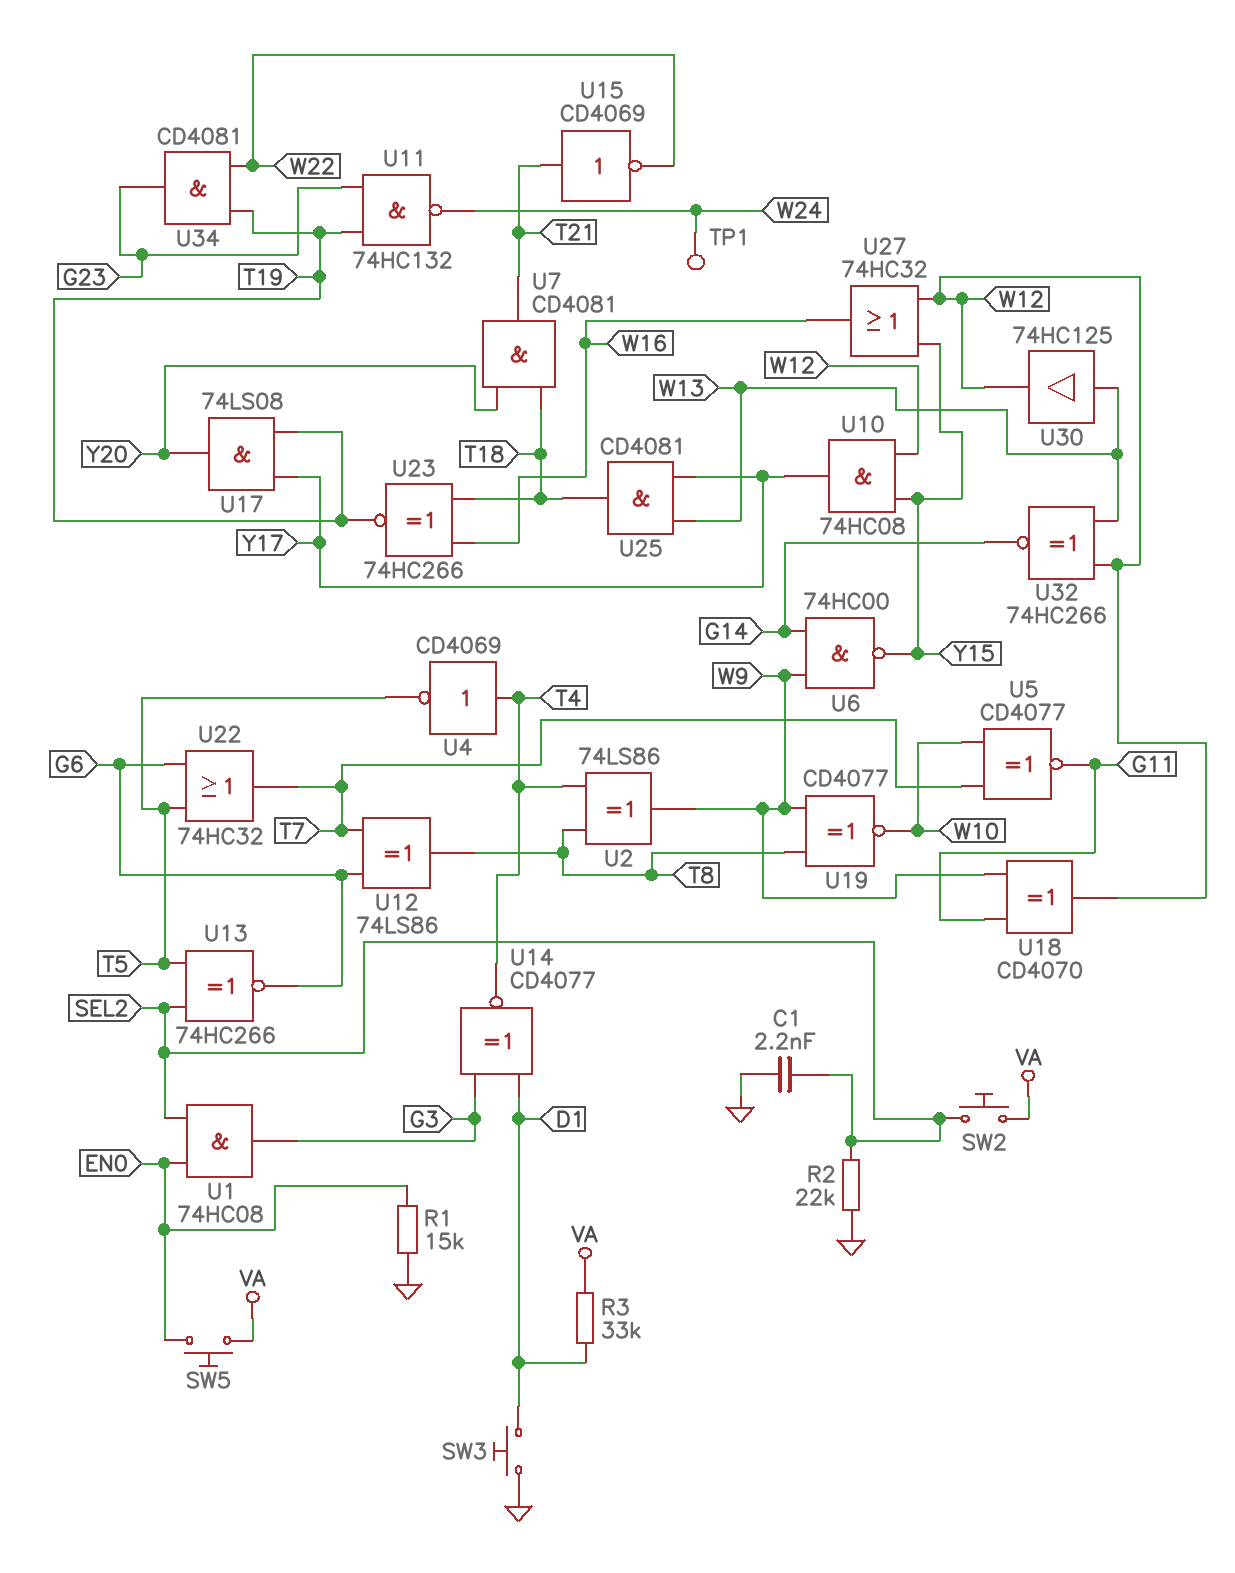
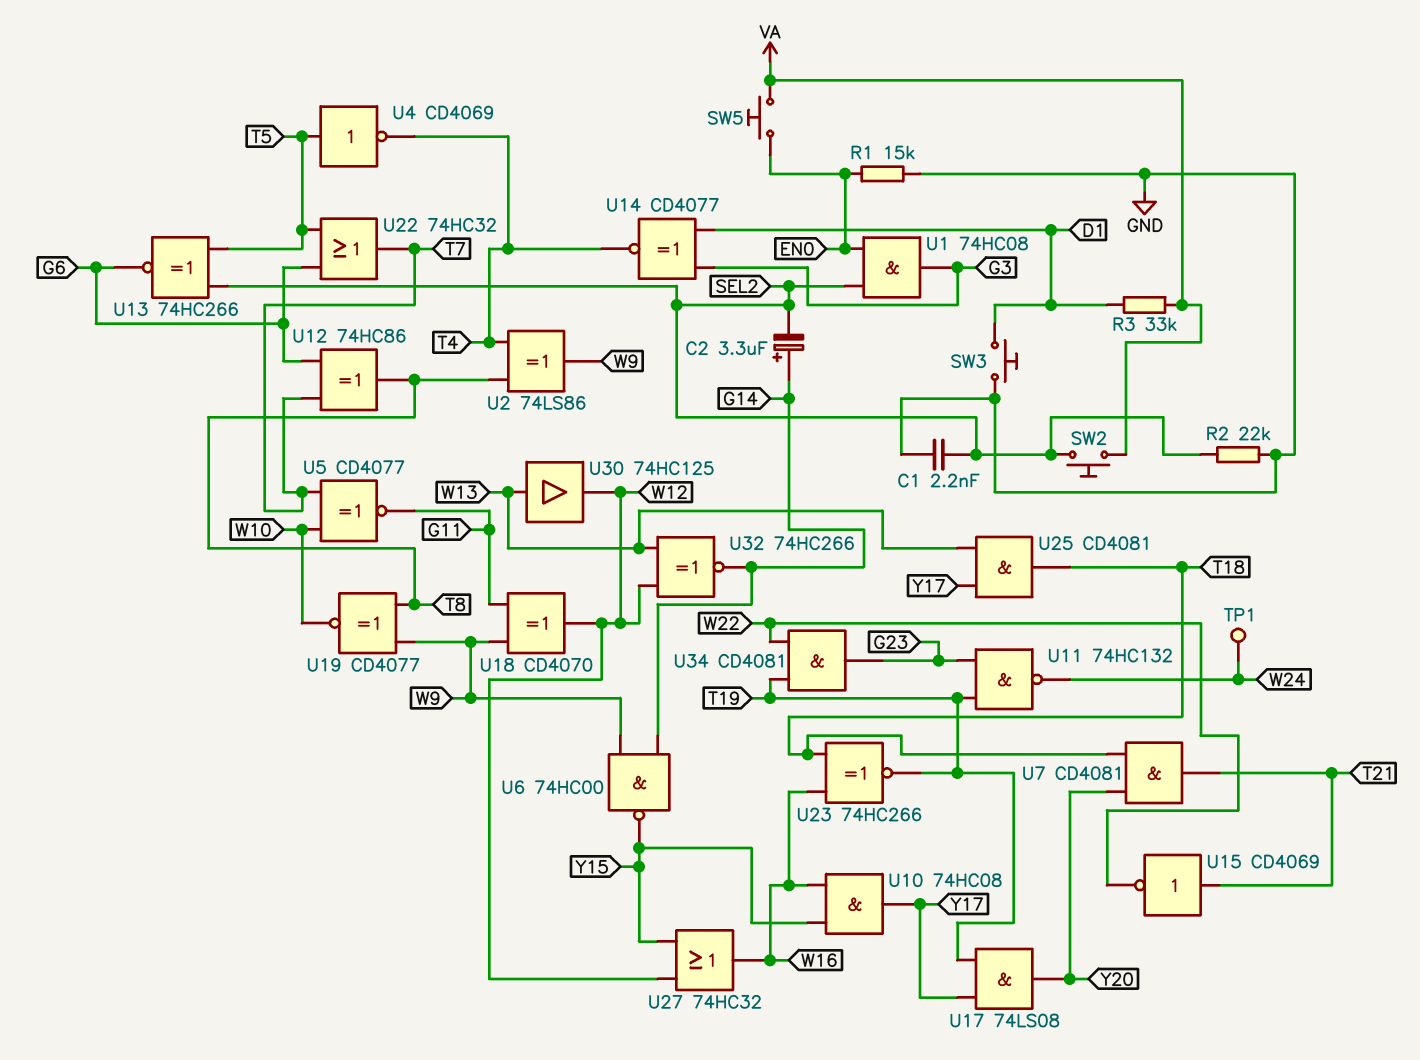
C2: none -> 3.3uF (plus G14, minus SEL2)
U4: NOT CD4069 (in T4, out T5) -> NOT CD4069 (in T5, out T4)
U10: AND 74HC08 (in W12, in Y15, out Y17) -> AND 74HC08 (in W16, in Y15, out Y17)
U12: XOR 74LS86 (in G6, in T7, out T8) -> XOR 74HC86 (in G6, in T7, out T8)

